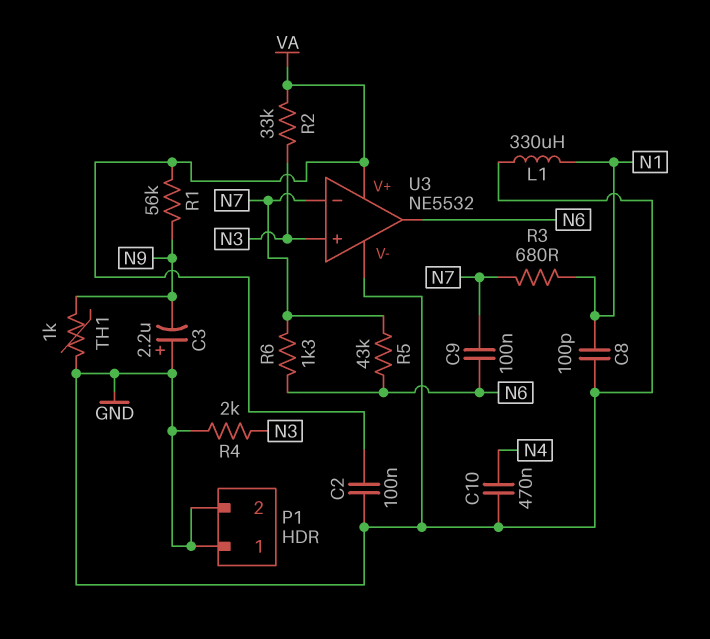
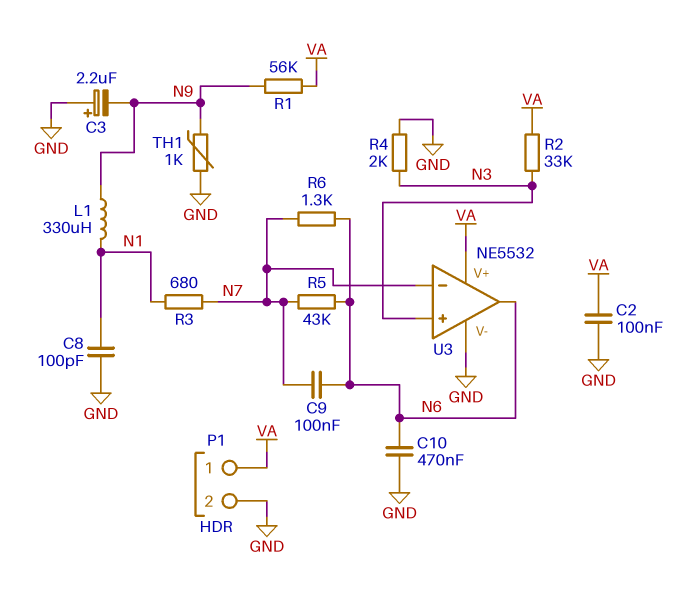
C10: 470nF (GND, N4) -> 470nF (GND, N6)
L1: 330uH (GND, N1) -> 330uH (N1, N9)
P1 pin 1: GND -> VA

